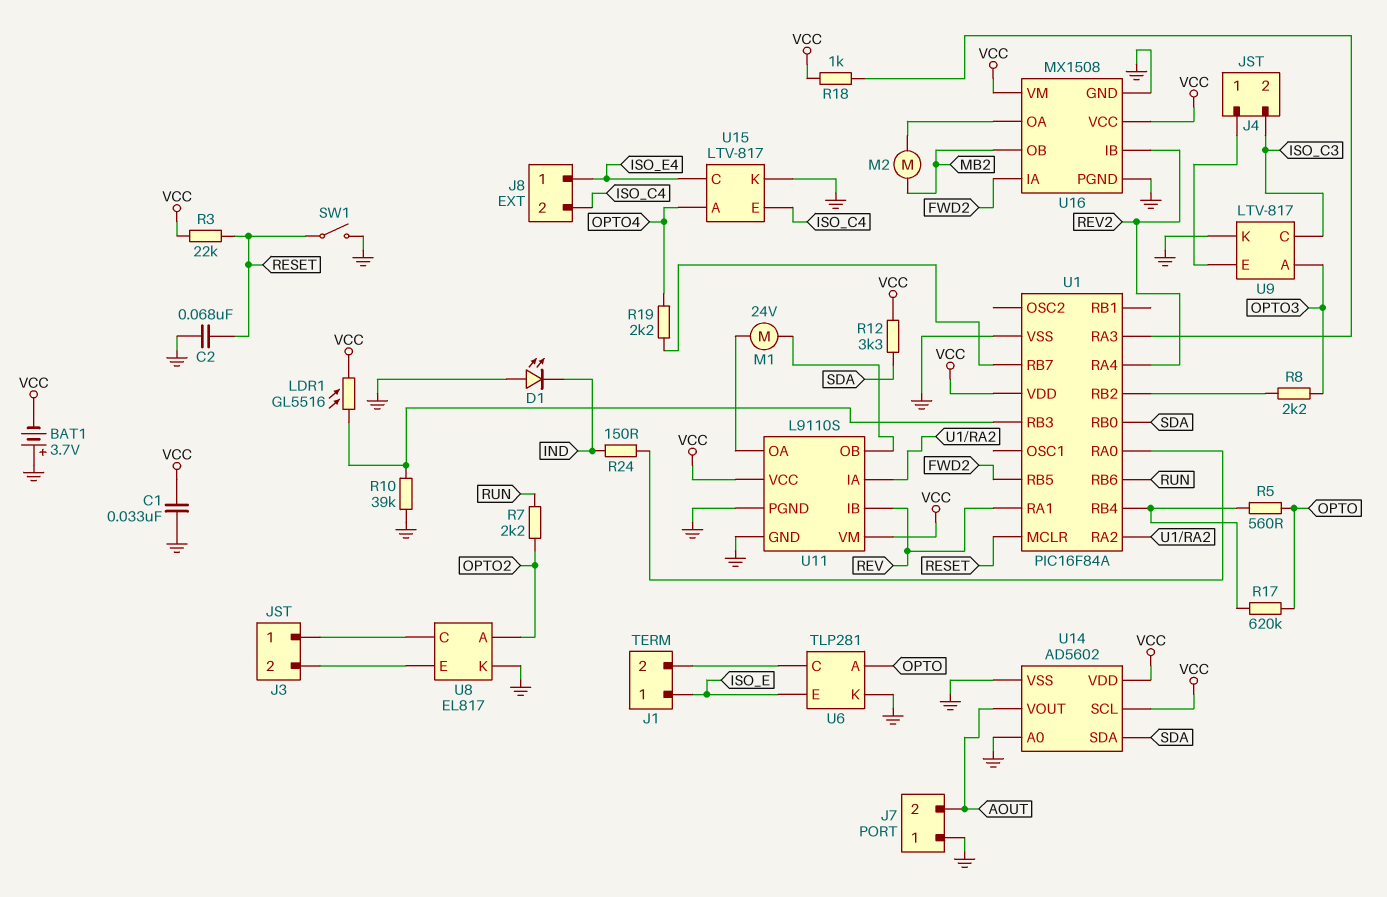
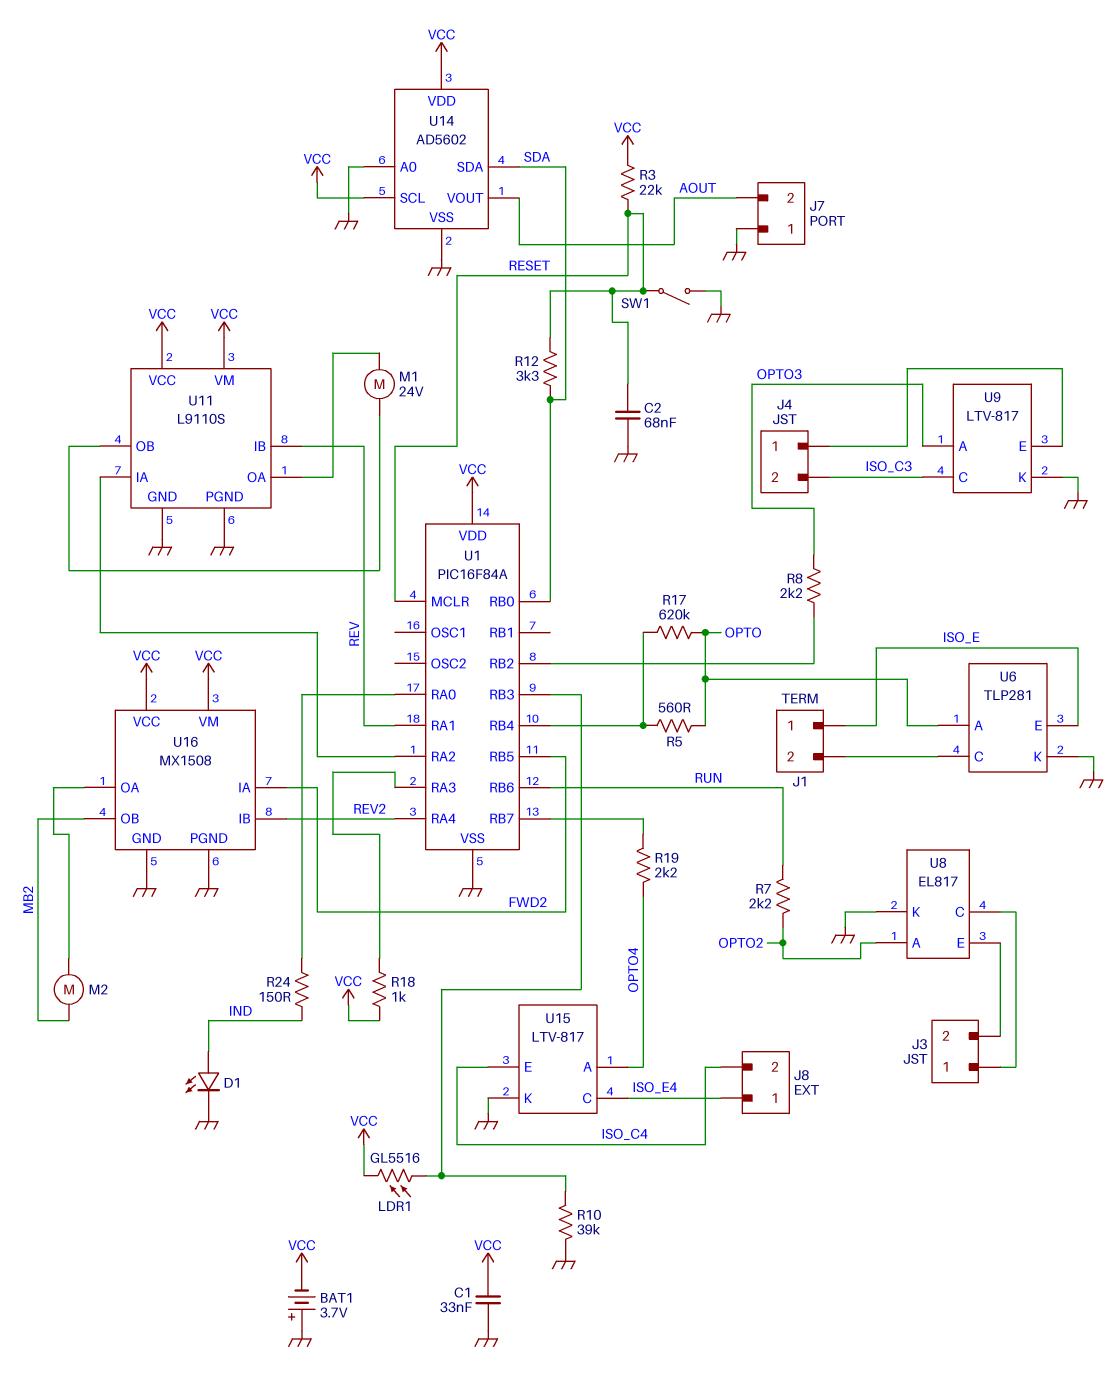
D1: LED (A GND, K IND) -> LED (A IND, K GND)
R12: 3.3k (SDA, VCC) -> 3.3k (RESET, SDA)

